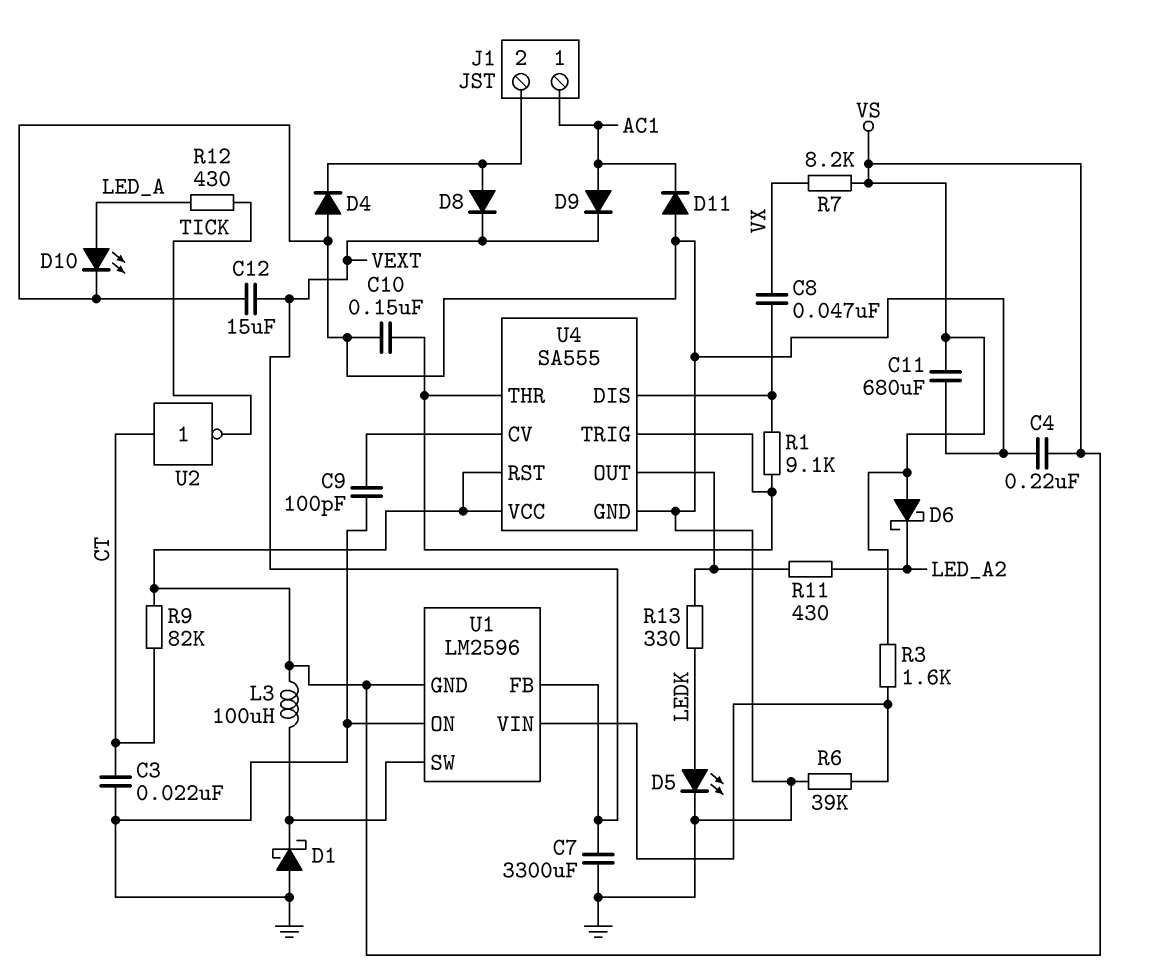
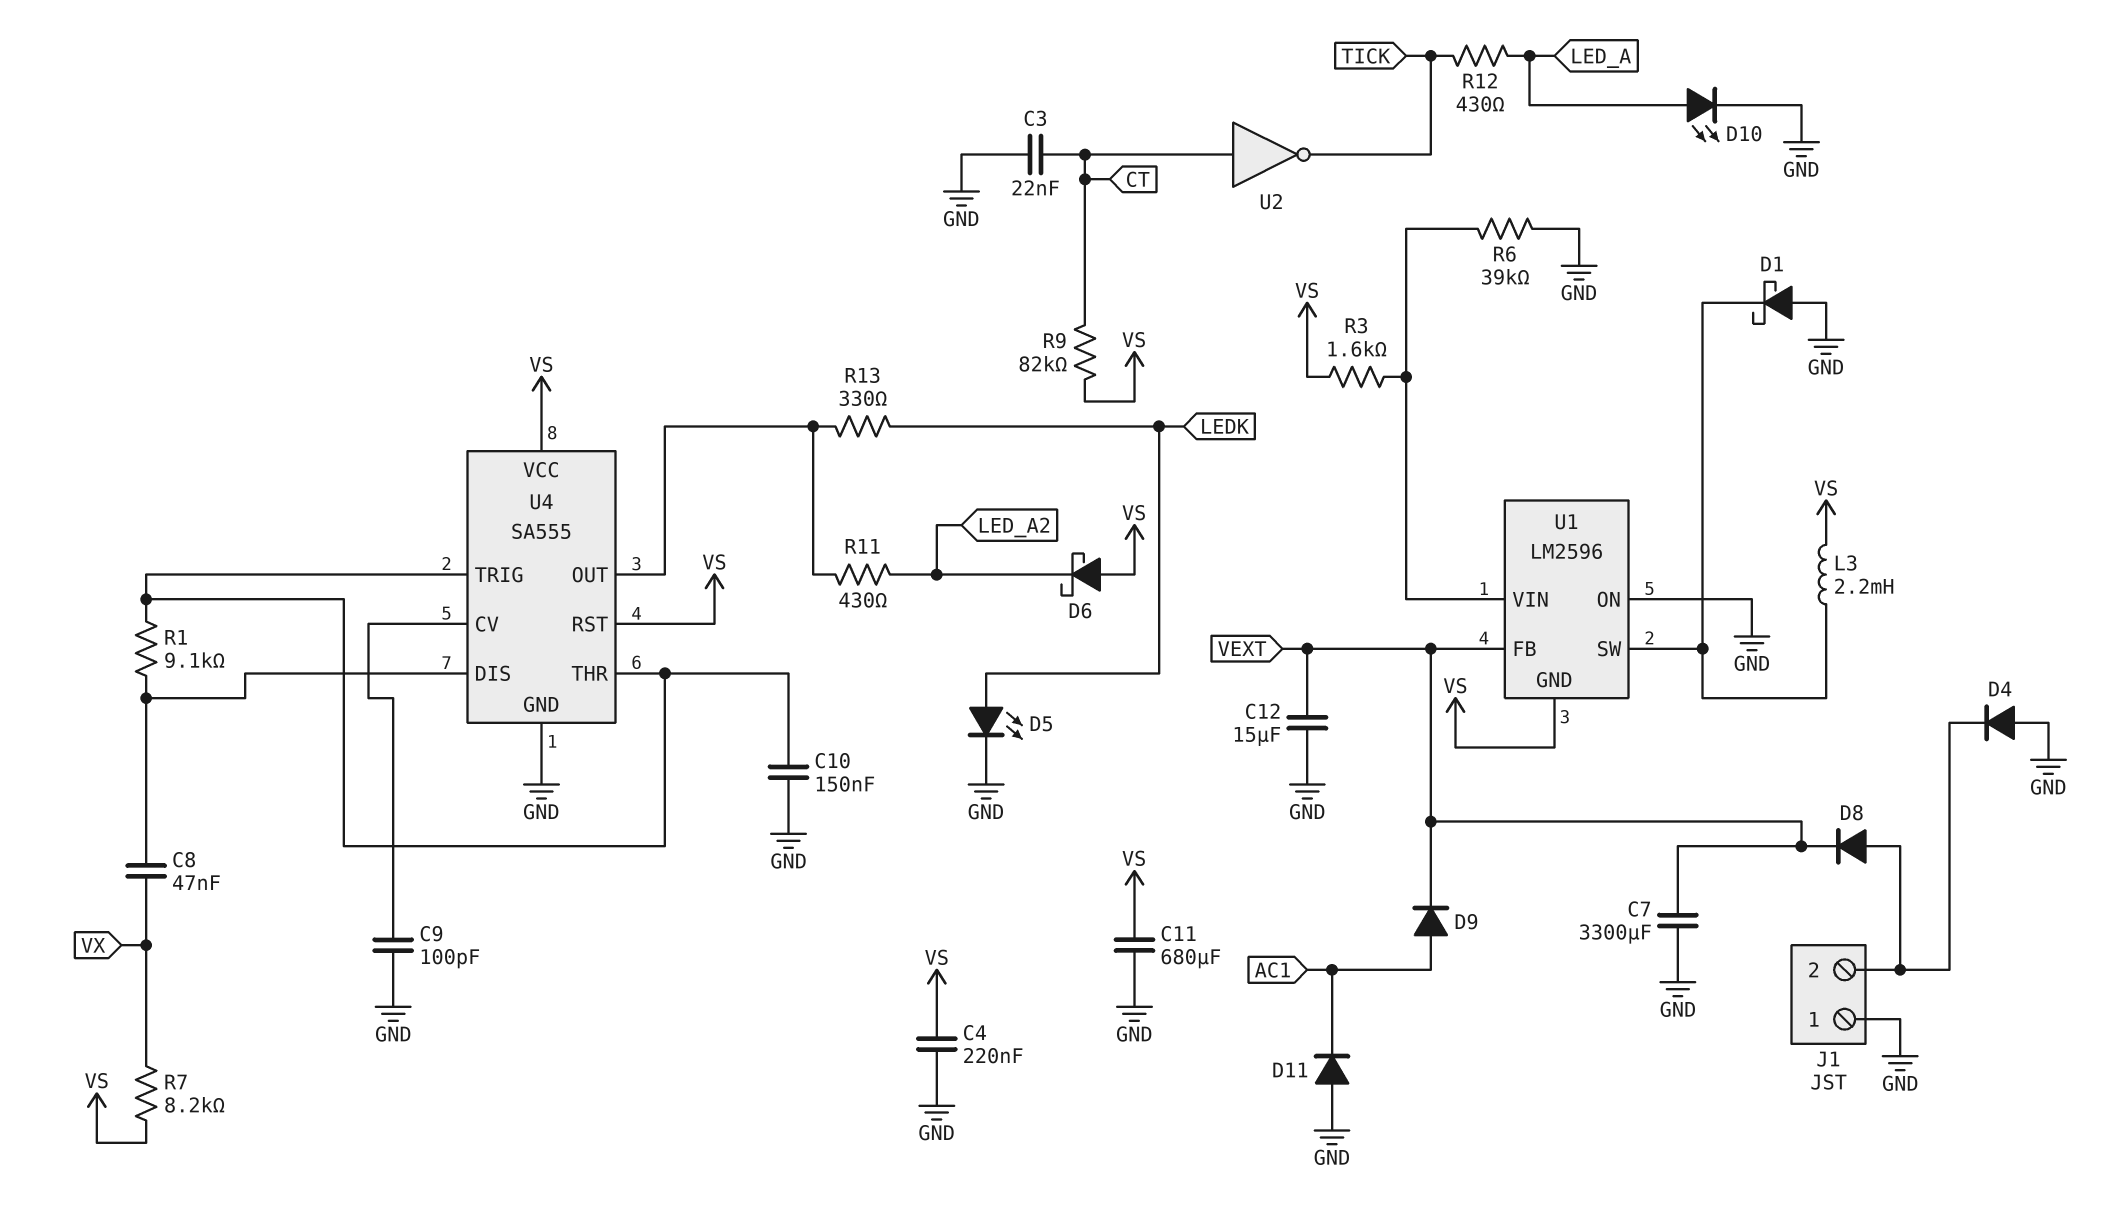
J1 pin 1: AC1 -> GND
L3: 100uH (U1/SW, VS) -> 2.2mH (U1/SW, VS)

